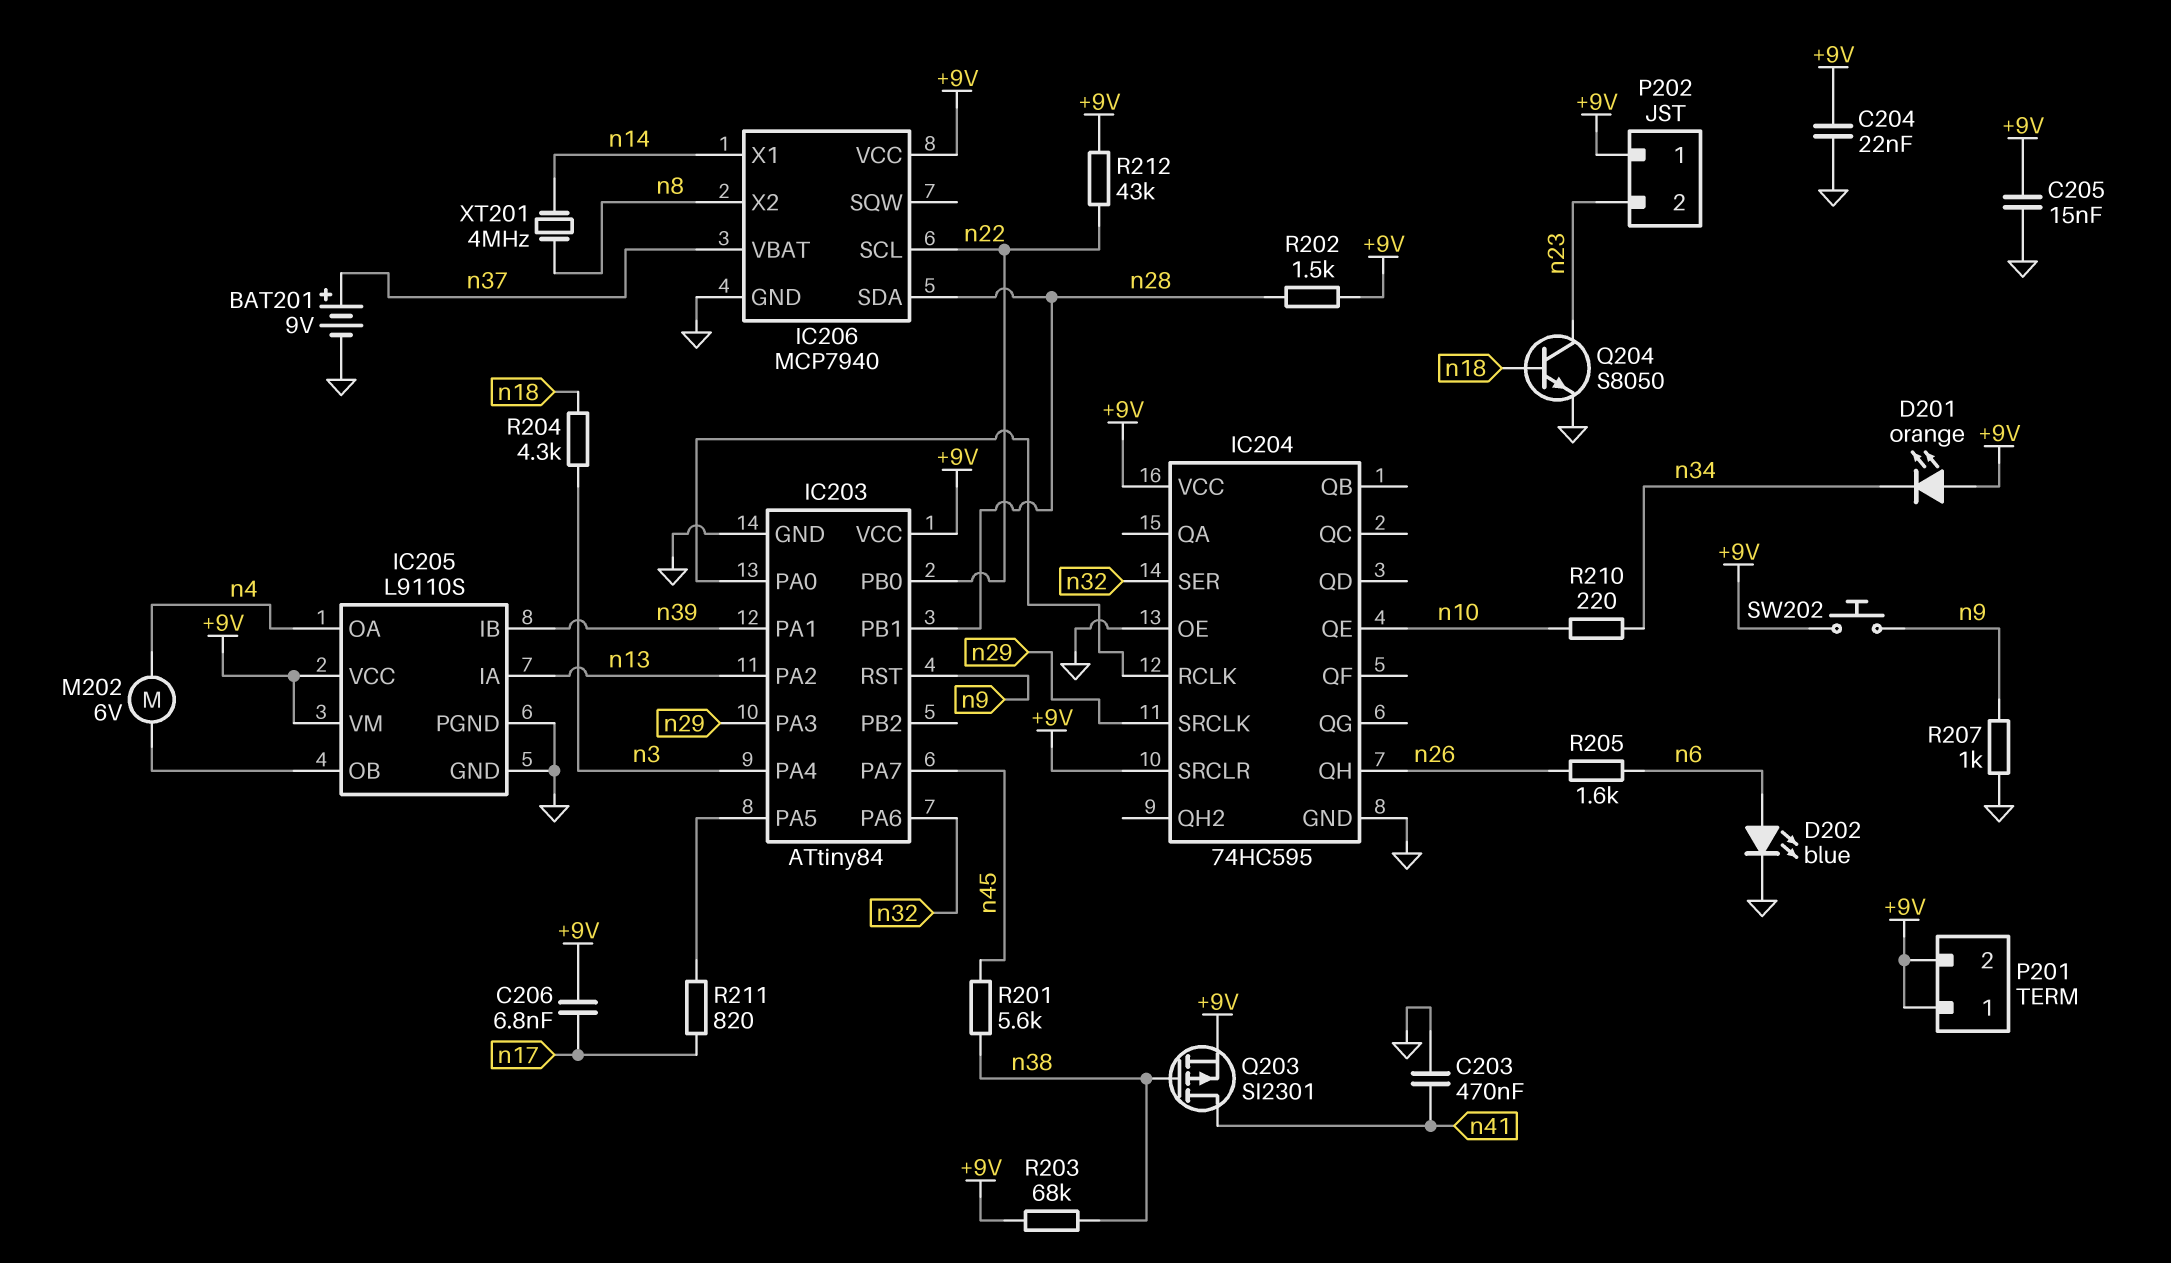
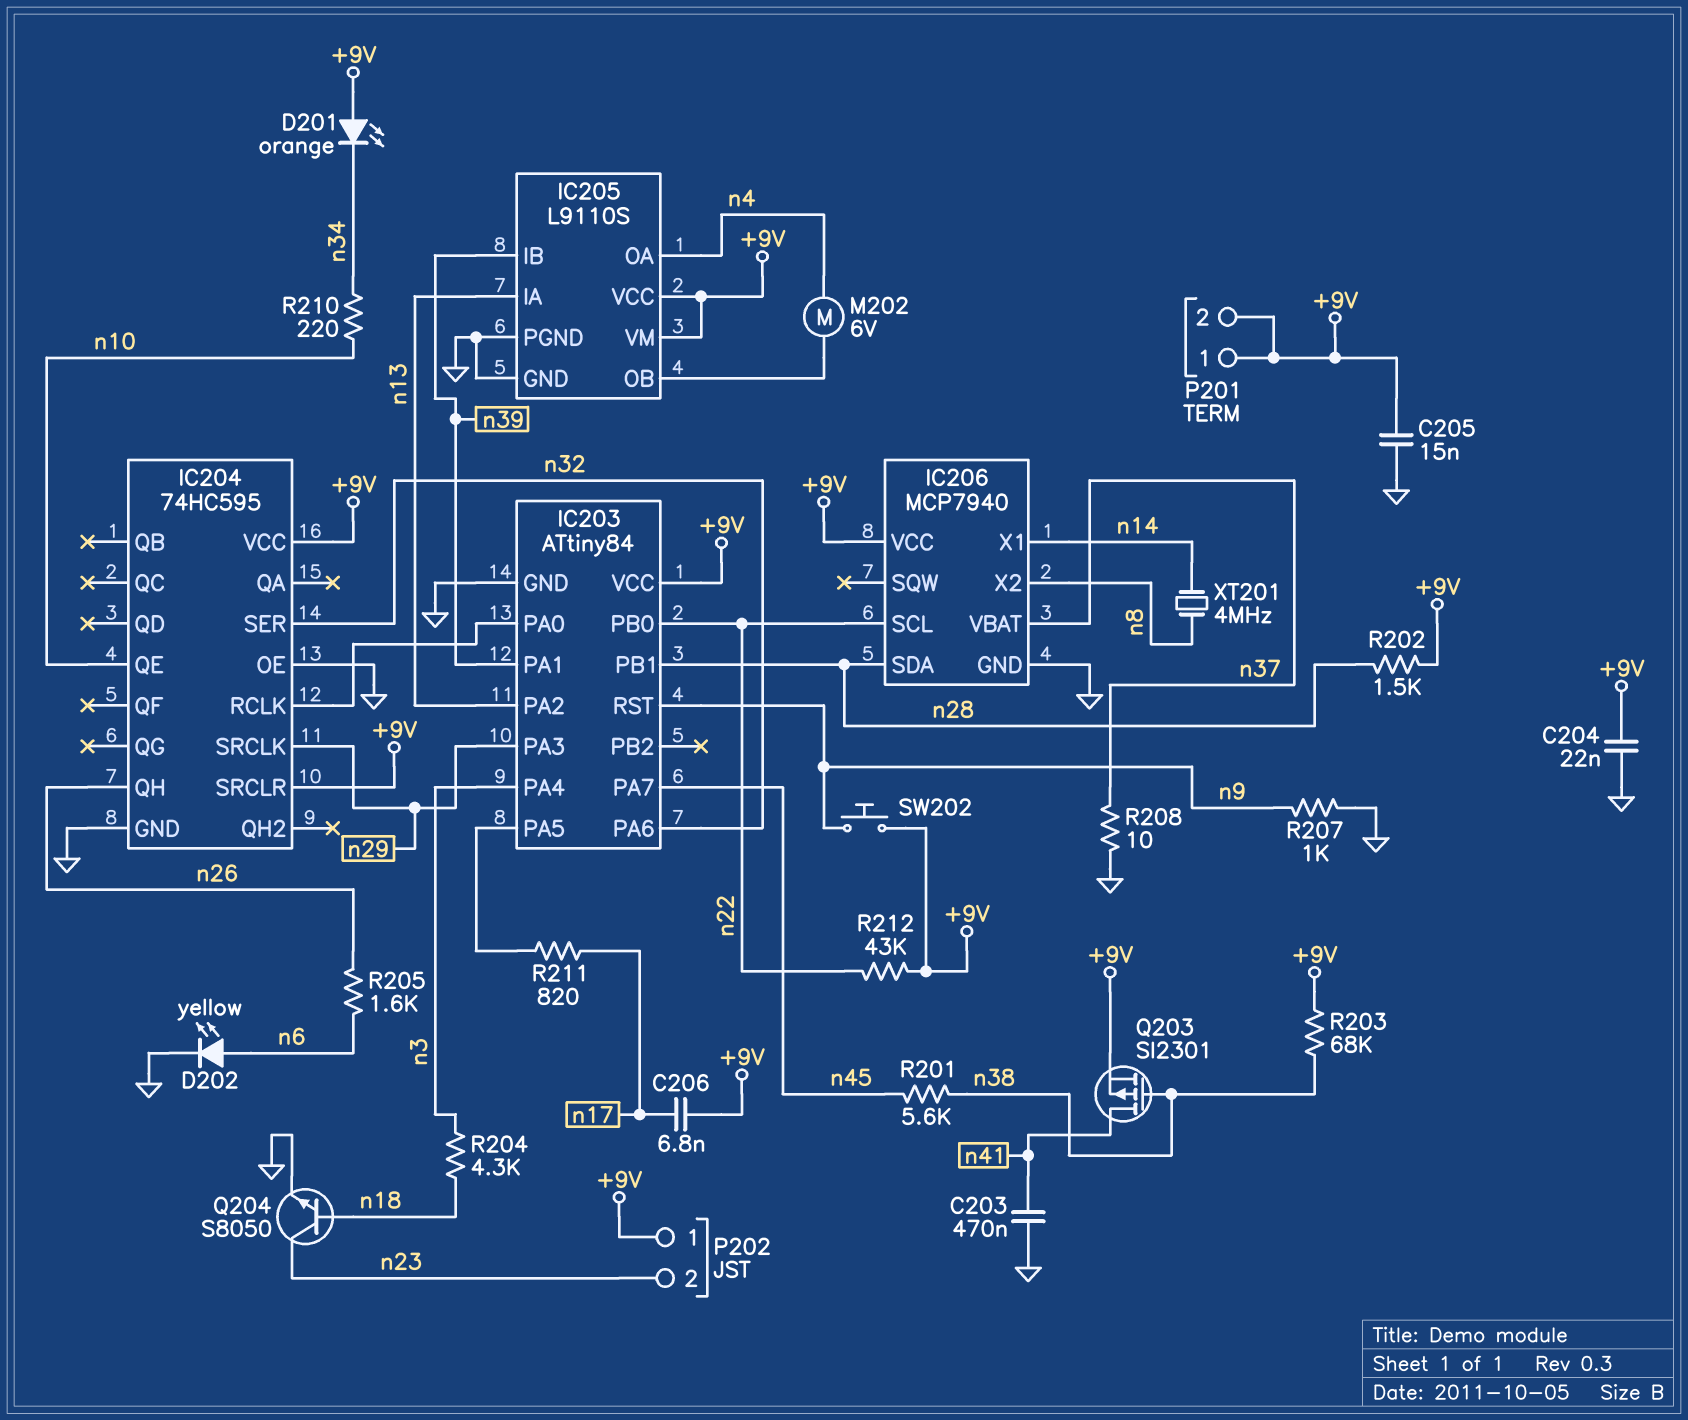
BAT201: 9V (plus n37, minus GND) -> none
D202: LED blue (A n6, K GND) -> LED yellow (A n6, K GND)
R208: none -> 10 (GND, n37)

